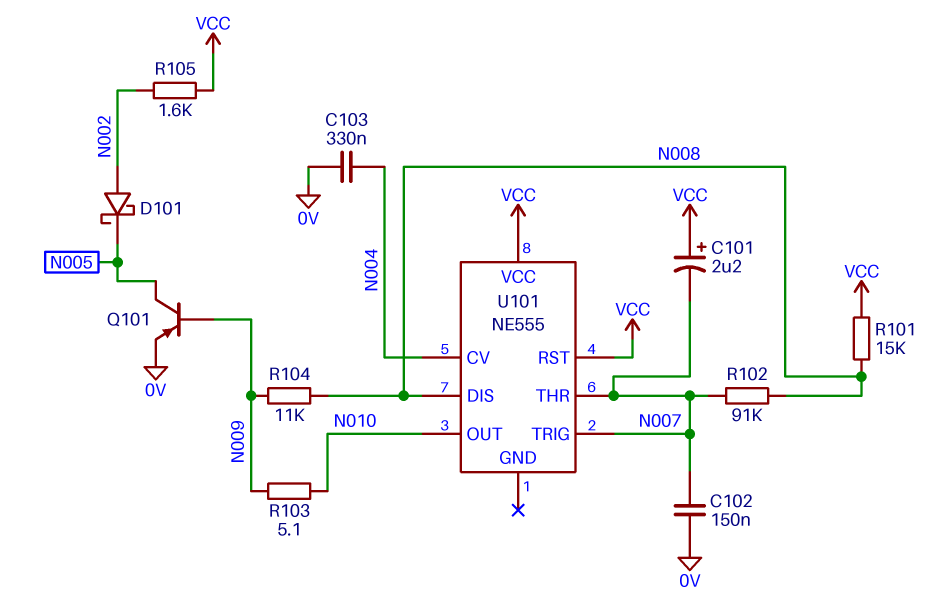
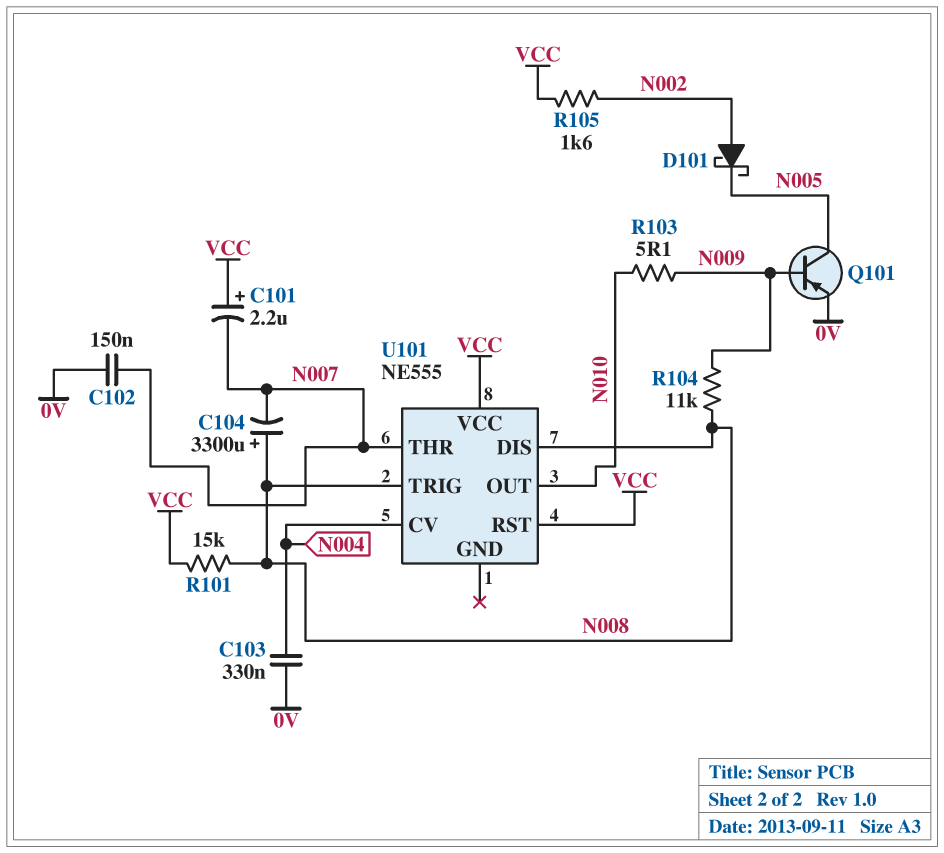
C104: none -> 3300uF (plus N008, minus N007)
R102: 91k (N007, N008) -> none
U101 pin TRIG: N007 -> N008

